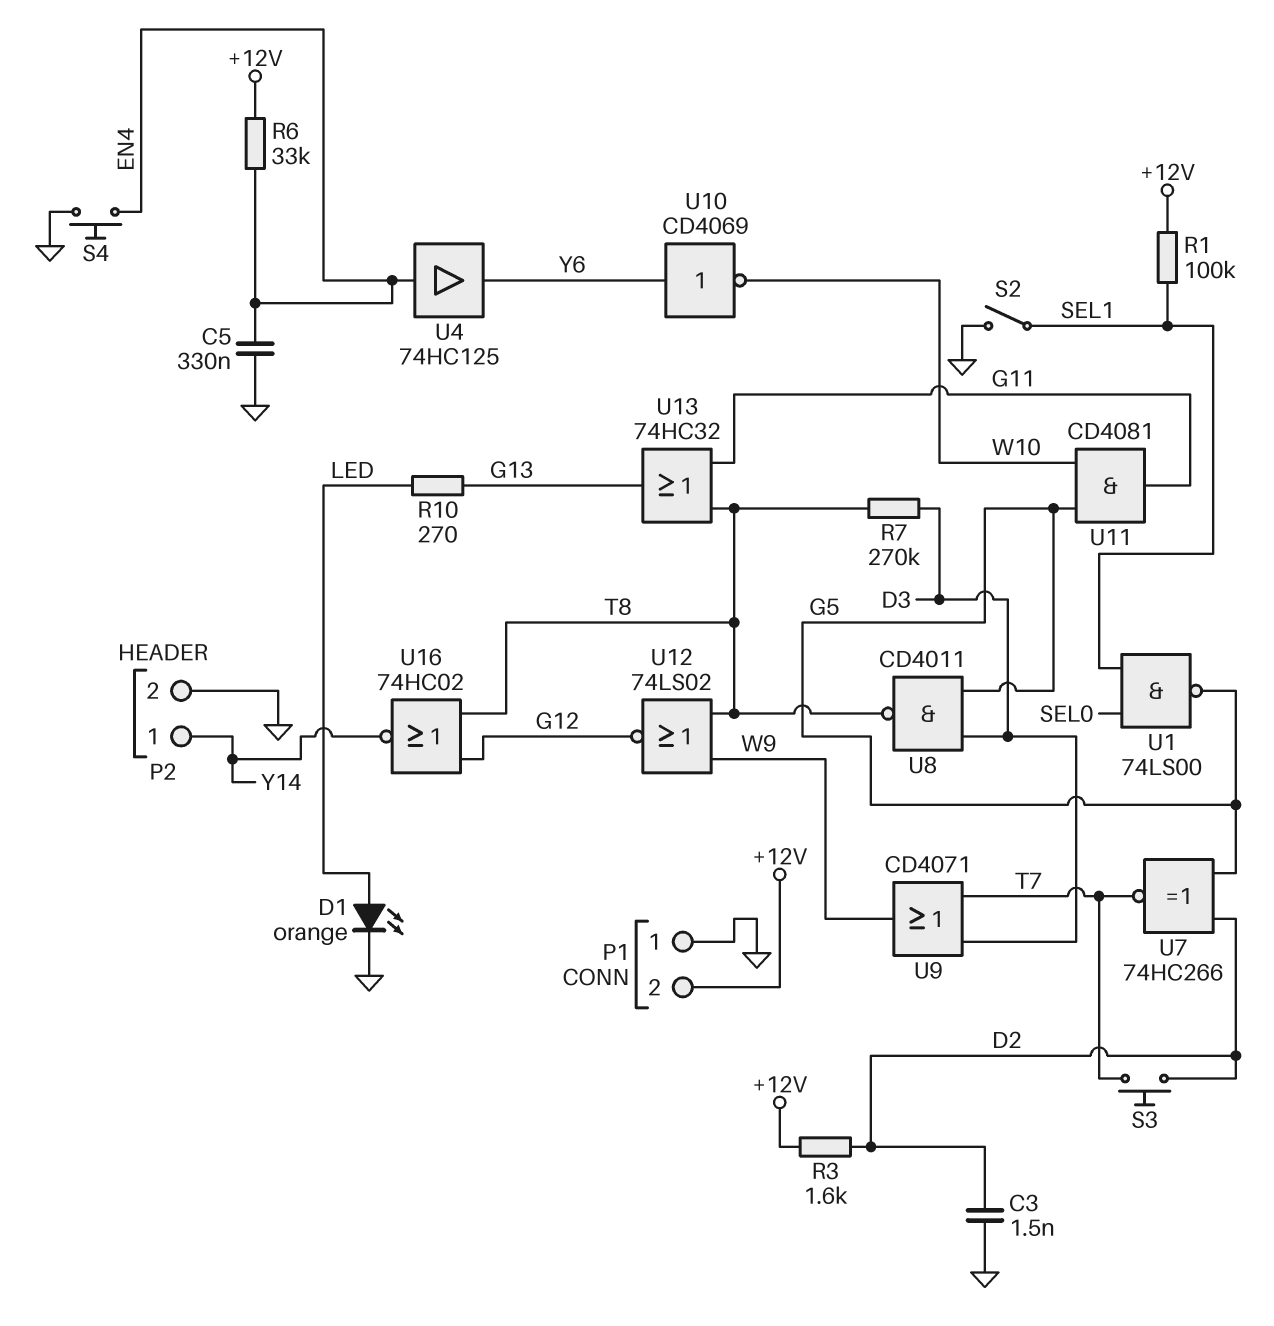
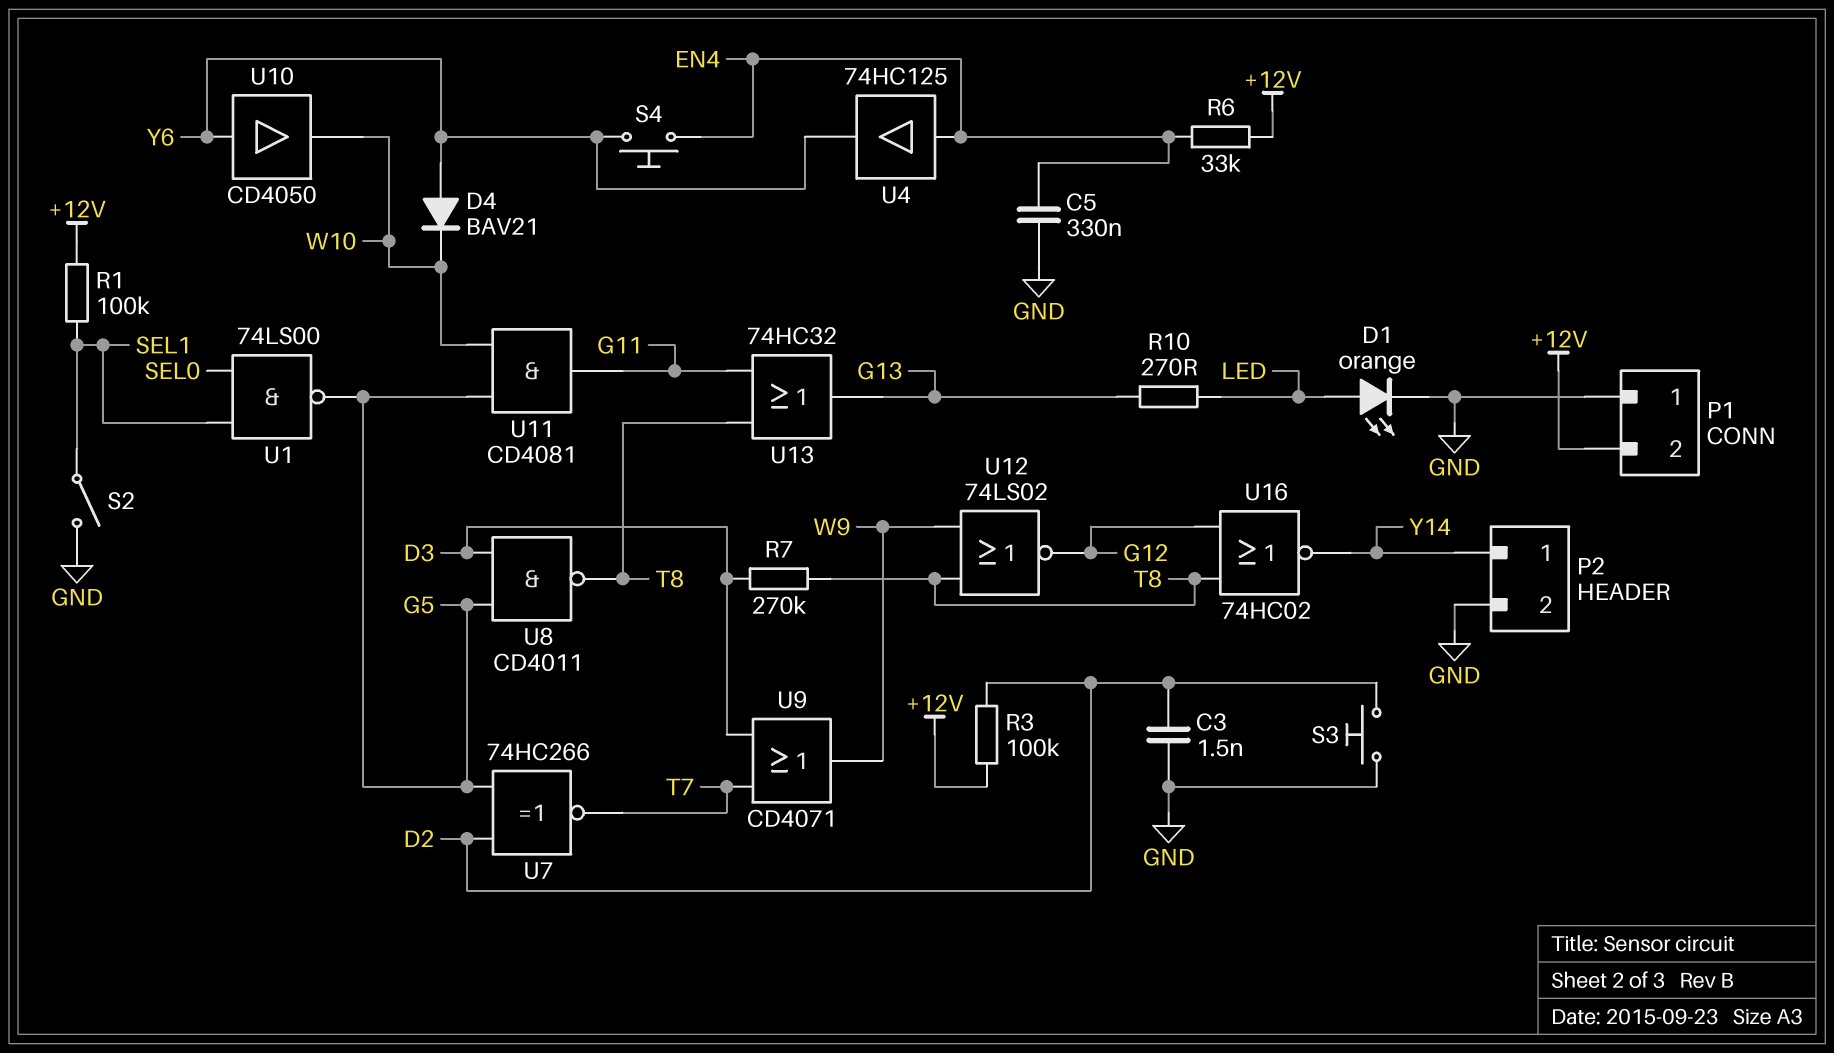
D4: none -> diode BAV21 (A Y6, K W10)
R3: 1.6k (+12V, D2) -> 100k (+12V, D2)
S3: button (D2, T7) -> button (D2, GND)
S4: button (EN4, GND) -> button (EN4, Y6)
U10: NOT CD4069 (in Y6, out W10) -> buffer CD4050 (in Y6, out W10)

